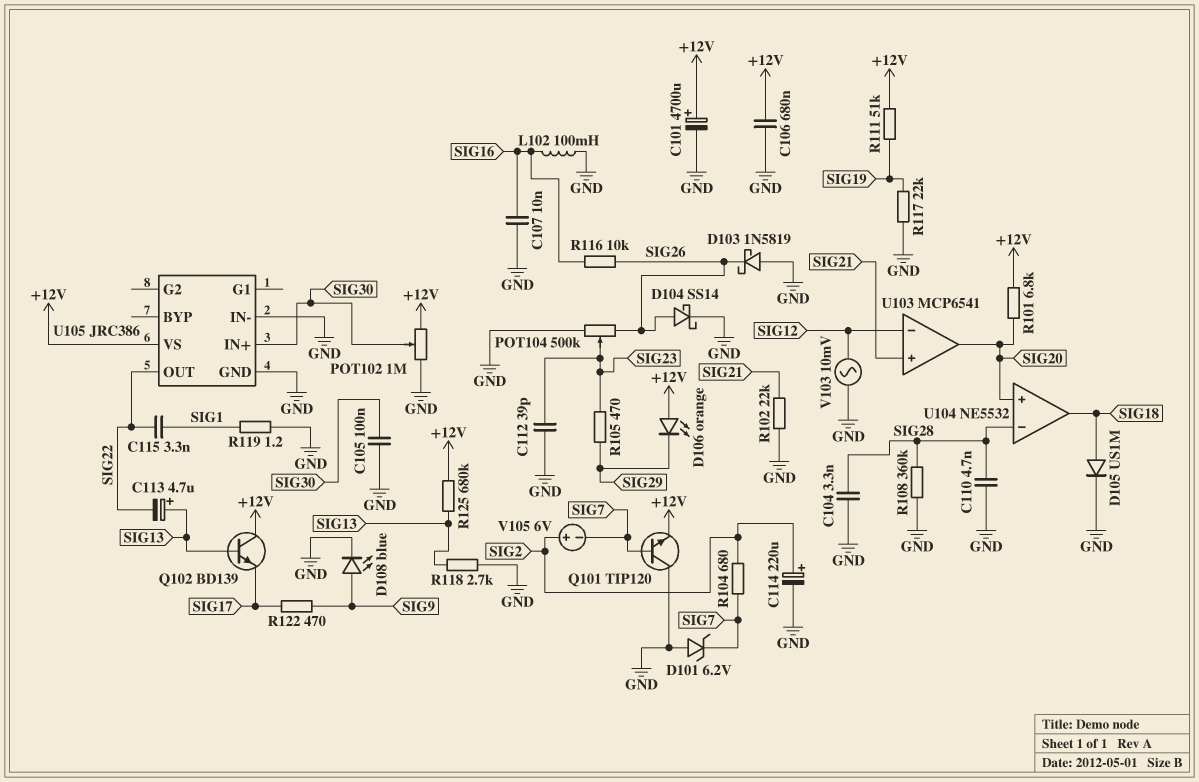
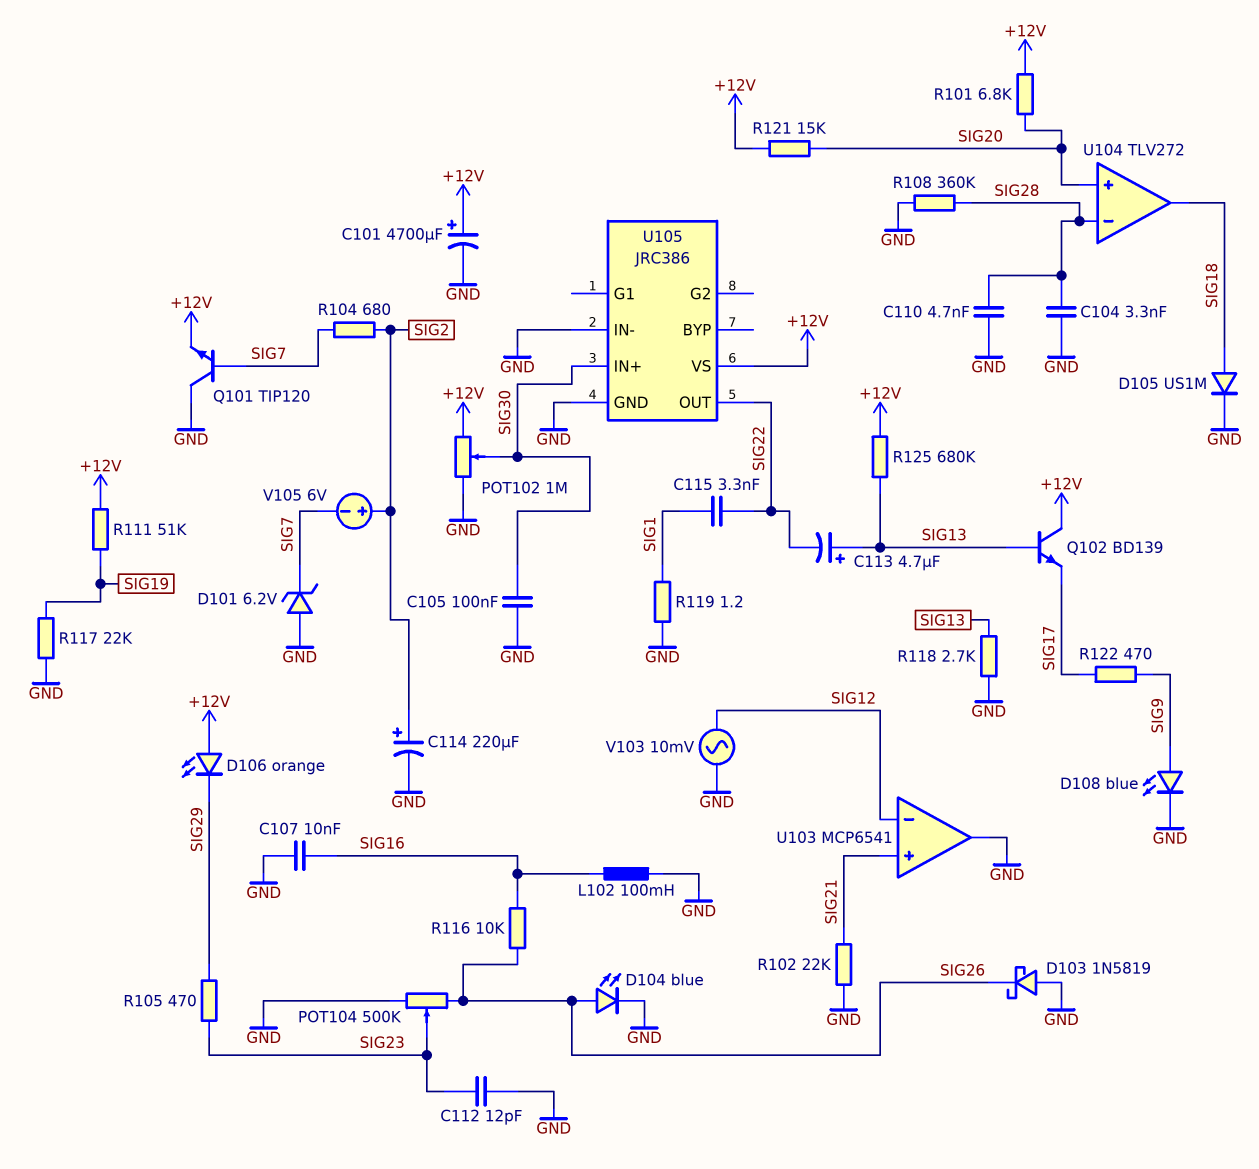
C106: 680nF (+12V, GND) -> none
C112: 39pF (GND, SIG23) -> 12pF (GND, SIG23)
D104: schottky SS14 (A SIG26, K GND) -> LED blue (A SIG26, K GND)
R121: none -> 15k (+12V, SIG20)
U103 pin out: SIG20 -> GND
U104: NE5532 -> TLV272

